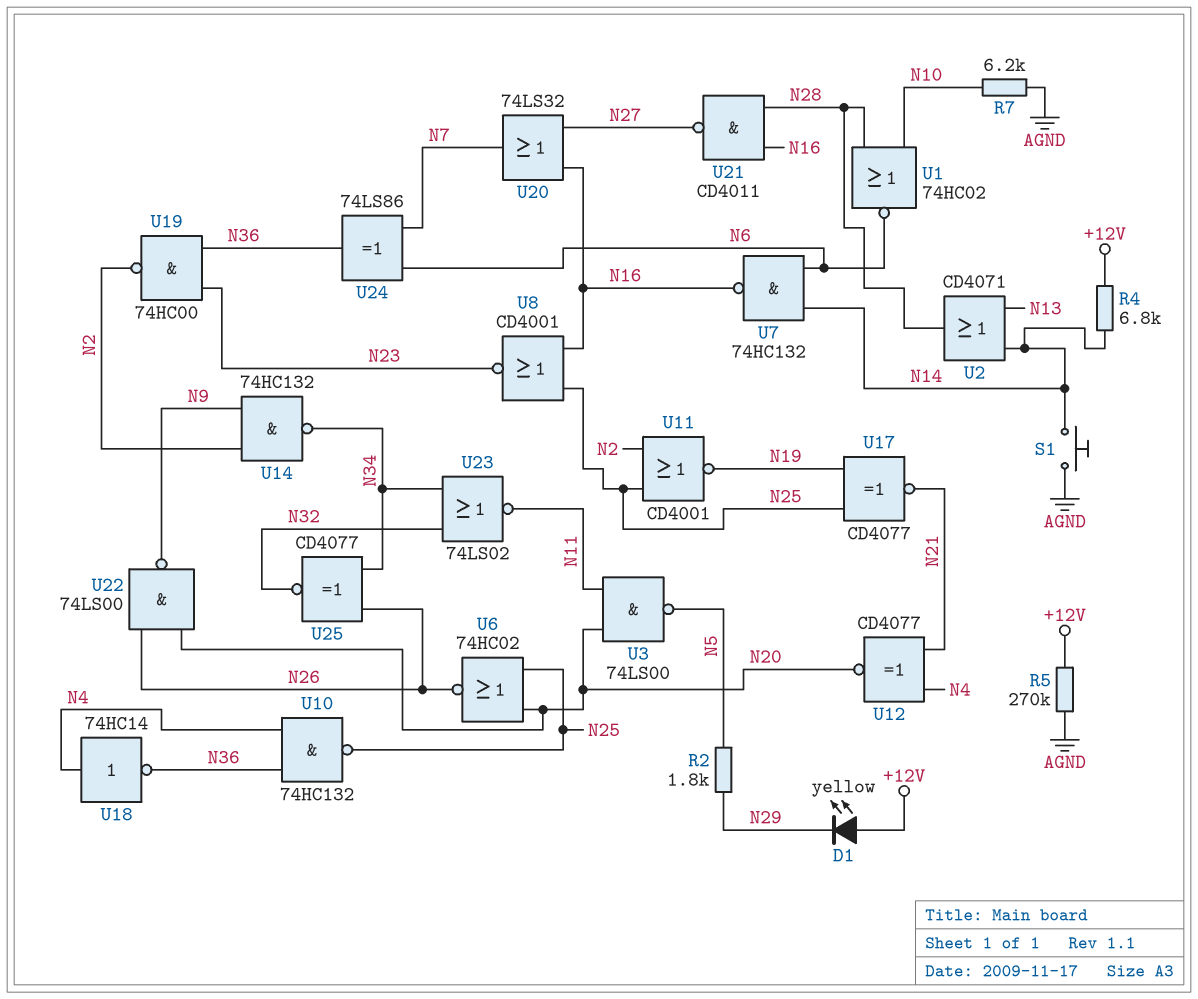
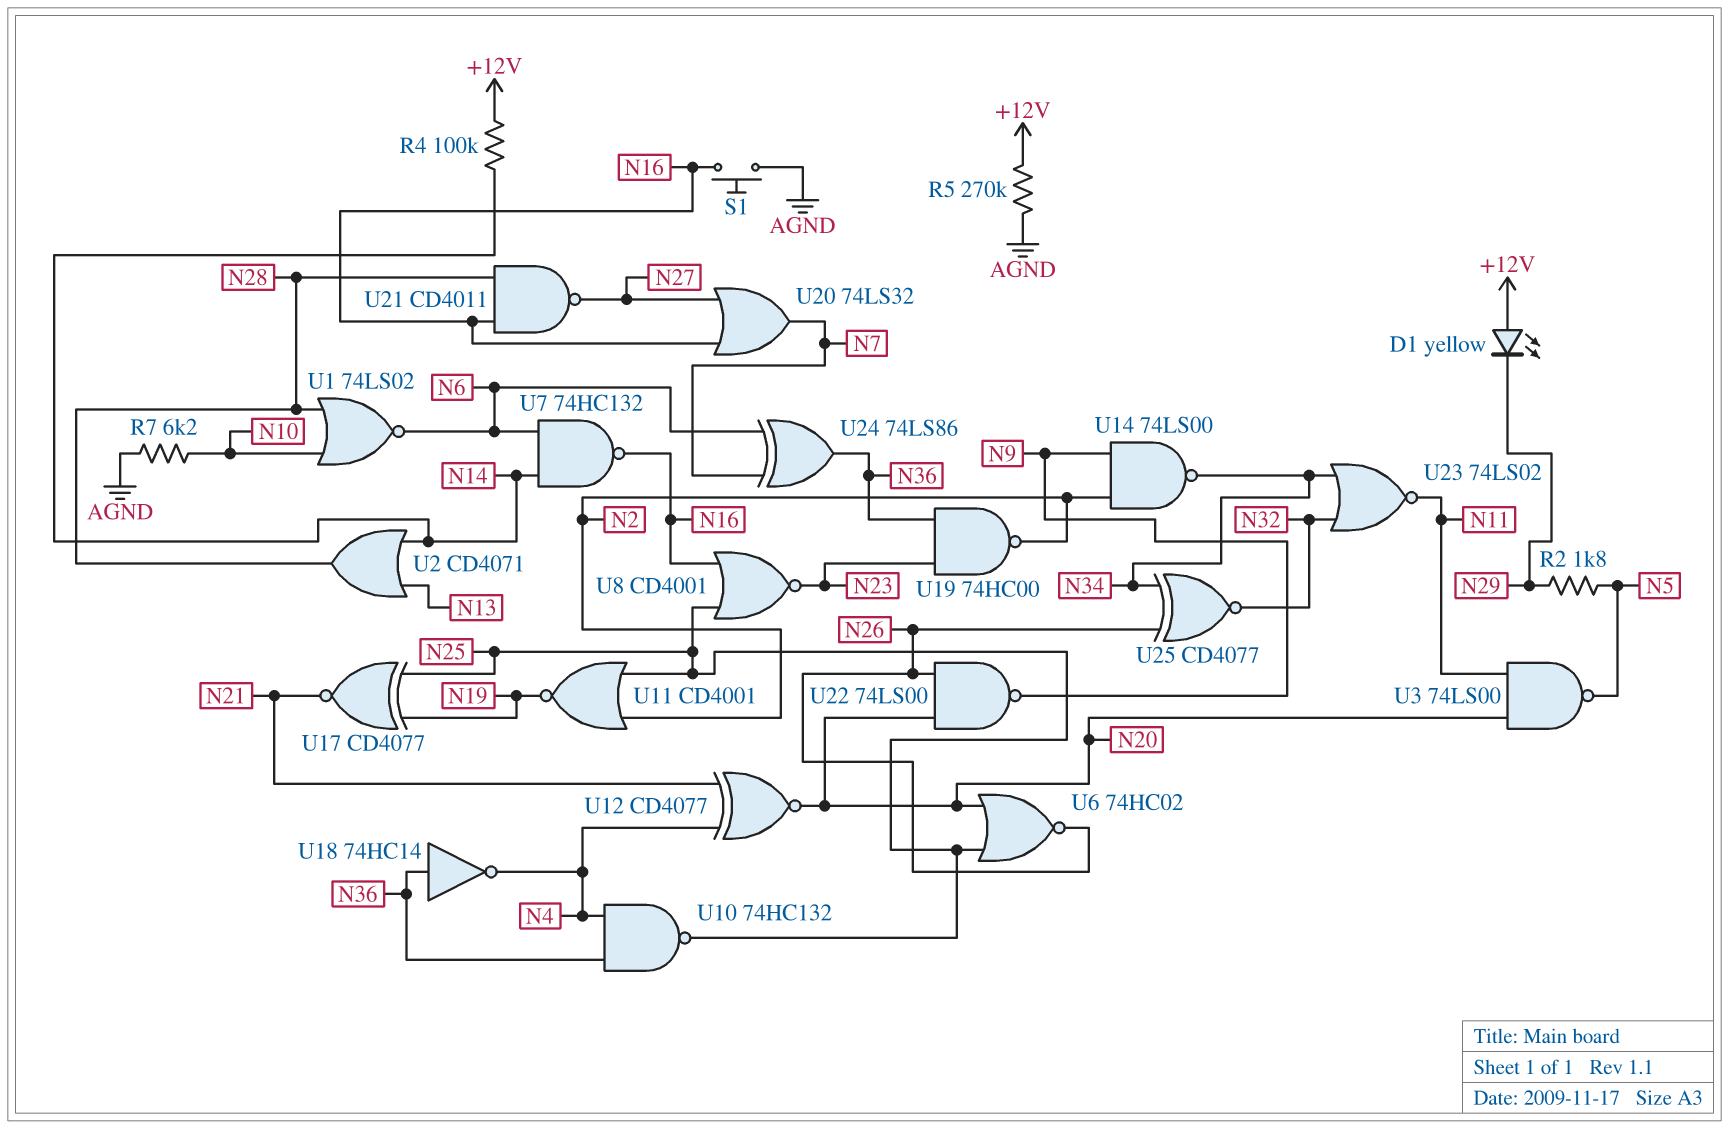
R4: 6.8k (+12V, N14) -> 100k (+12V, N14)
S1: button (AGND, N14) -> button (AGND, N16)
U1: NOR 74HC02 (in N10, in N28, out N6) -> NOR 74LS02 (in N10, in N28, out N6)
U14: NAND 74HC132 (in N2, in N9, out N34) -> NAND 74LS00 (in N2, in N9, out N34)
U18: NOT 74HC14 (in N4, out N36) -> NOT 74HC14 (in N36, out N4)

